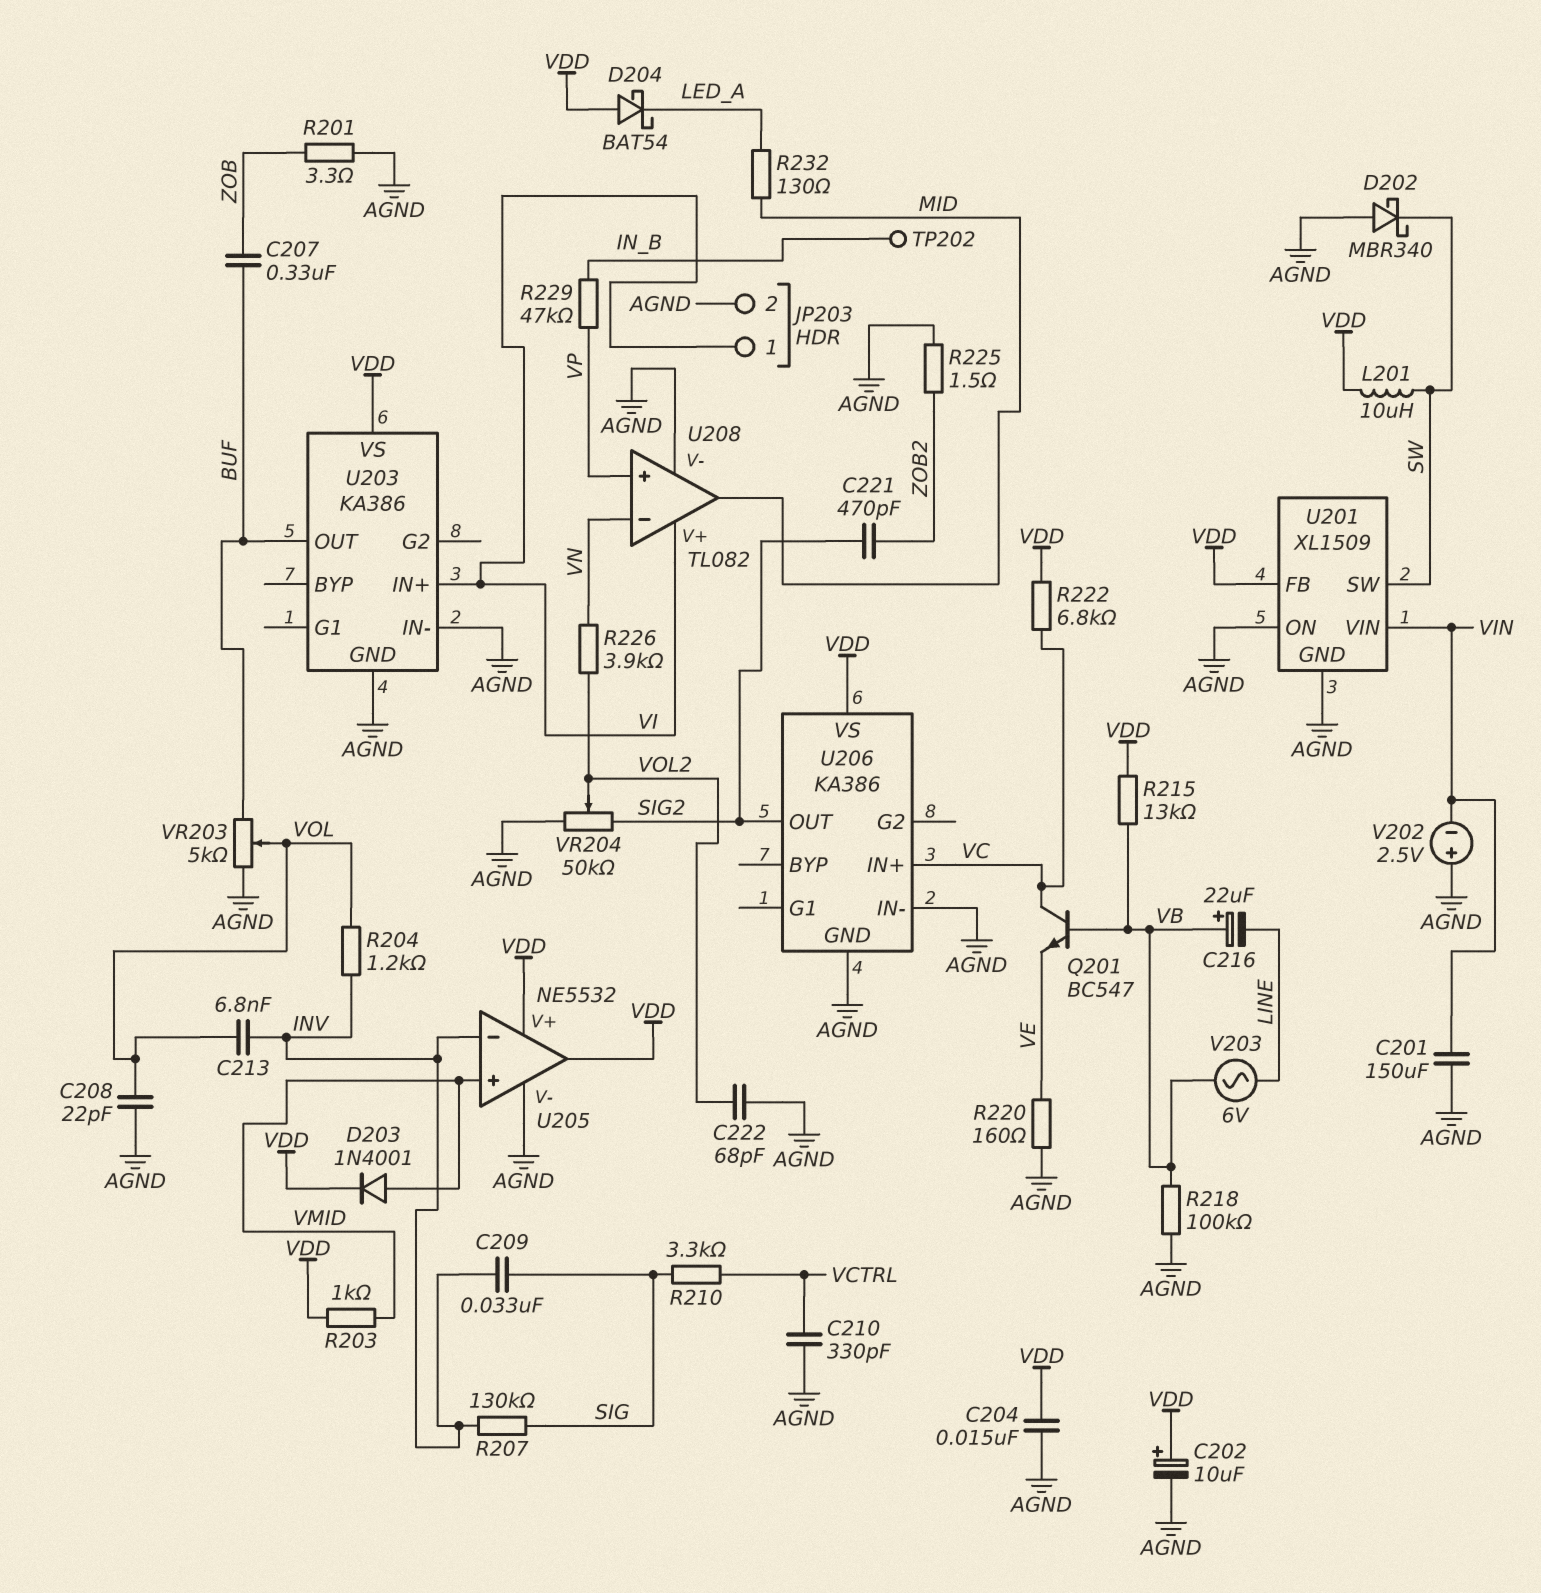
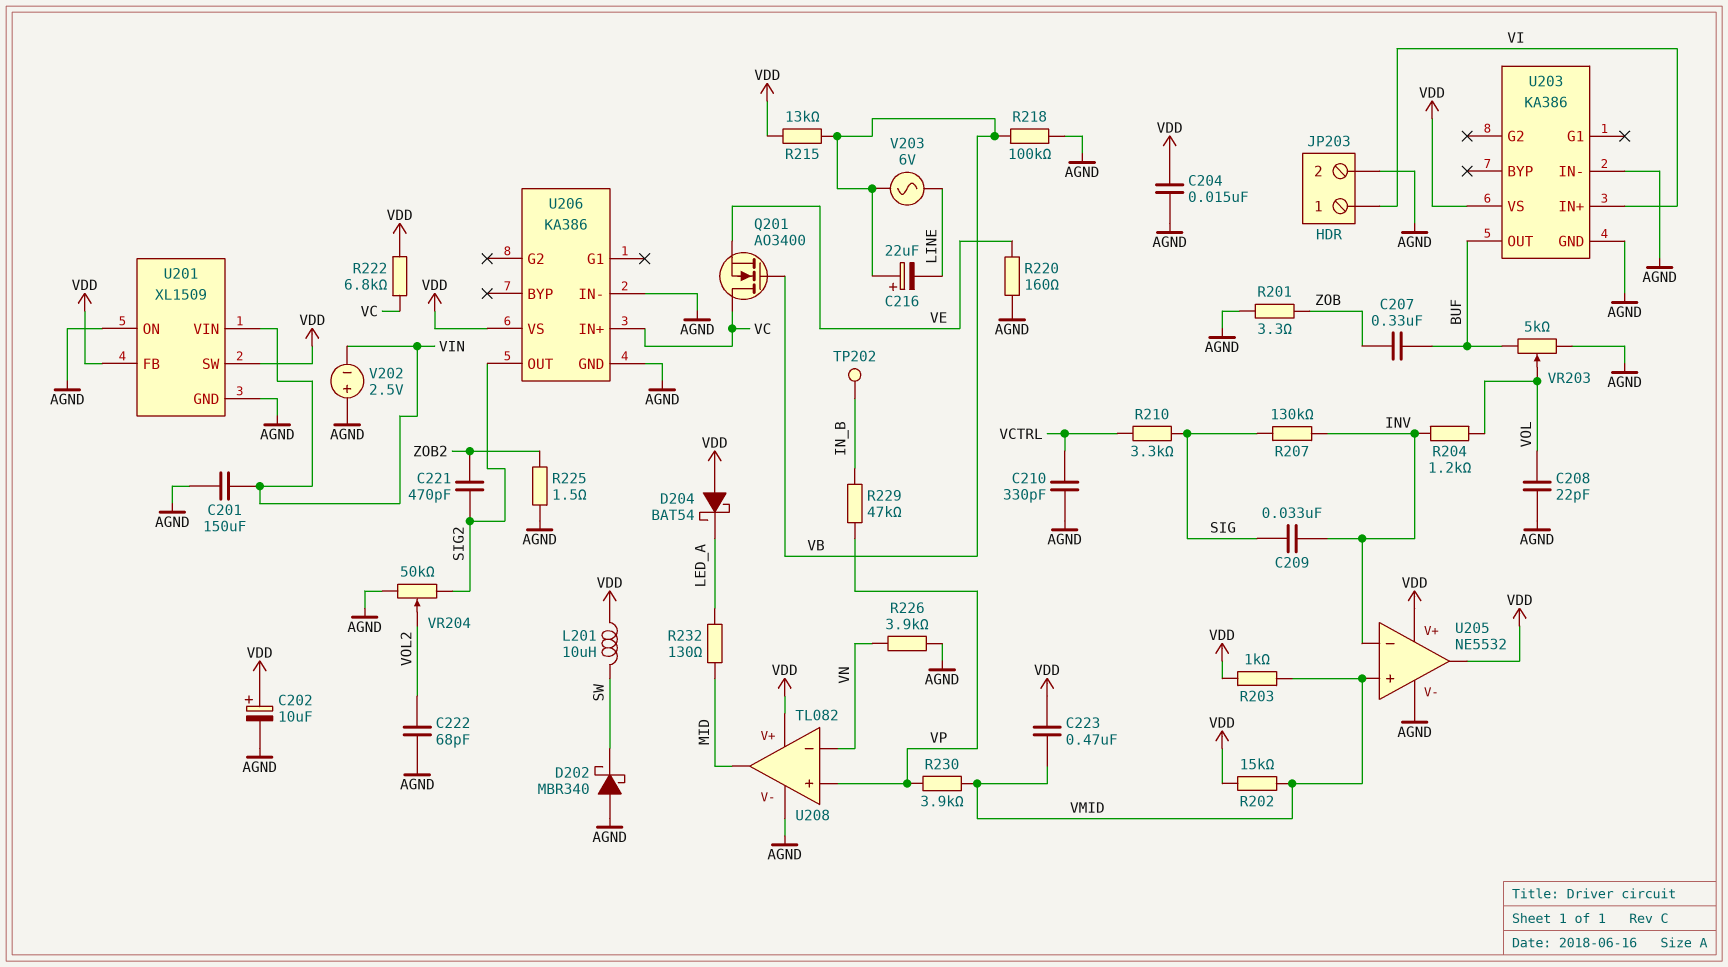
C213: 6.8nF (INV, VOL) -> none
C223: none -> 470nF (VDD, VMID)
D203: diode 1N4001 (A VMID, K VDD) -> none
Q201: NPN BC547 (B VB, C VC, E VE) -> NMOS AO3400 (G VB, D VC, S VE)
R202: none -> 15k (VDD, VMID)
R226: 3.9k (VN, VOL2) -> 3.9k (AGND, VN)
R230: none -> 3.9k (VMID, VP)
U201 pin SW: SW -> VDD
U208 pin V+: VI -> VDD

